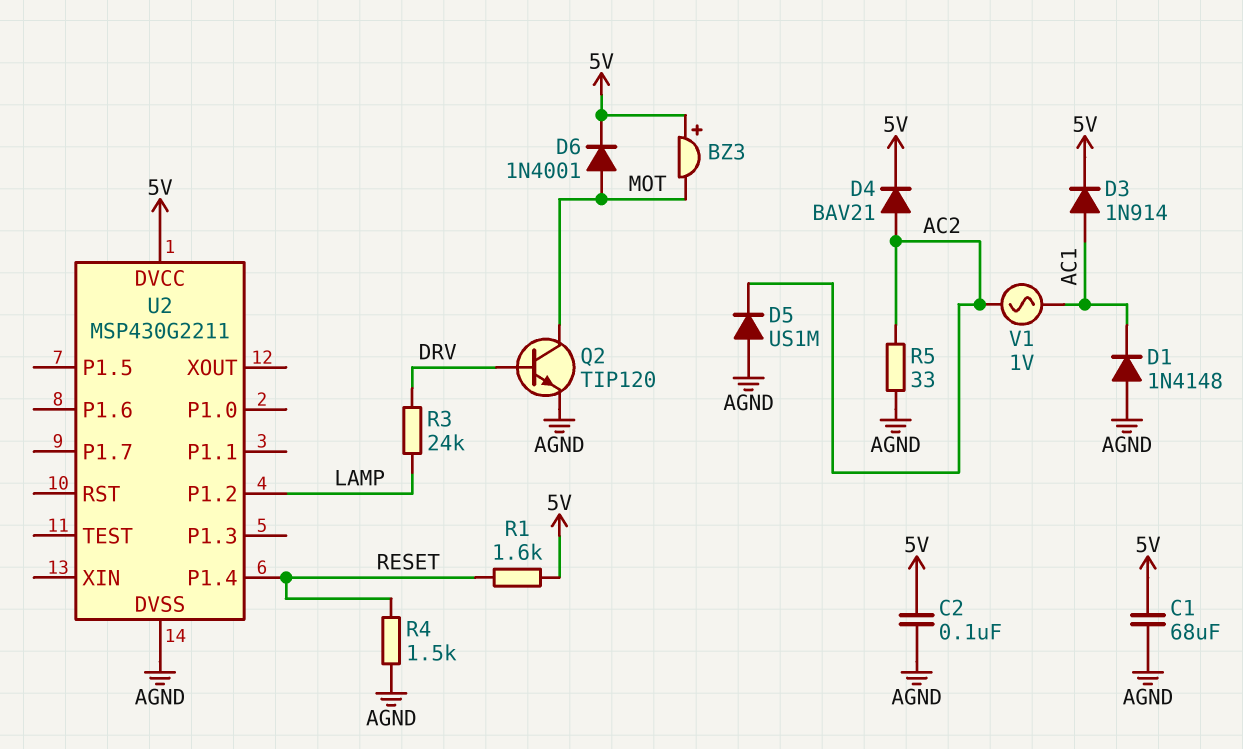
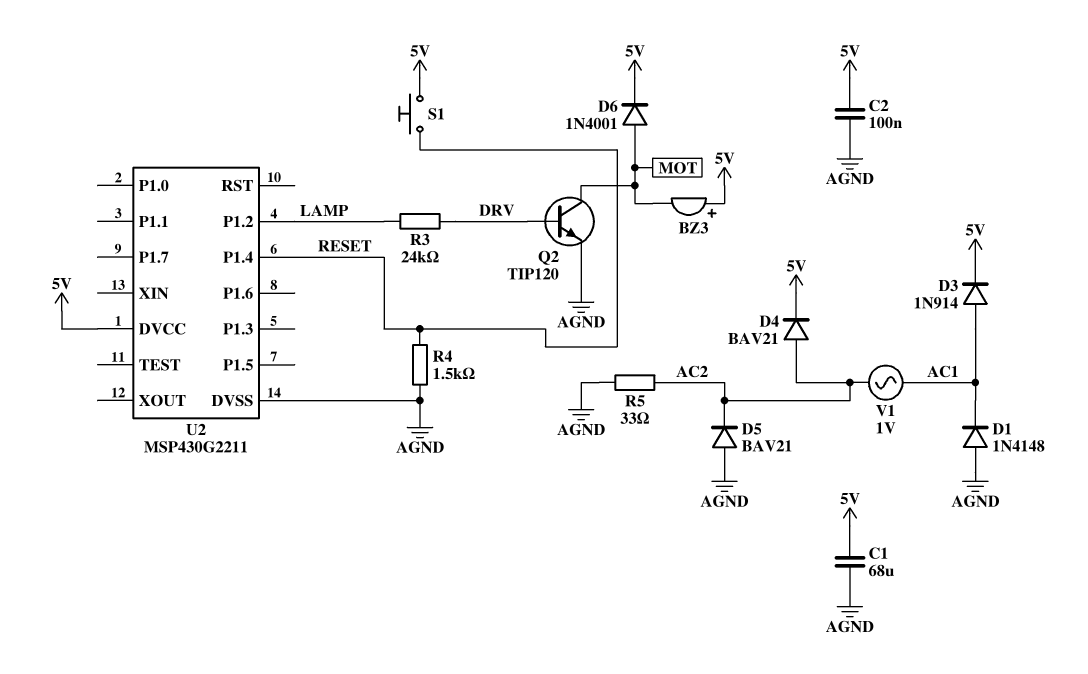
D5: diode US1M (A AGND, K AC2) -> diode BAV21 (A AGND, K AC2)
R1: 1.6k (5V, RESET) -> none
S1: none -> button (5V, RESET)

